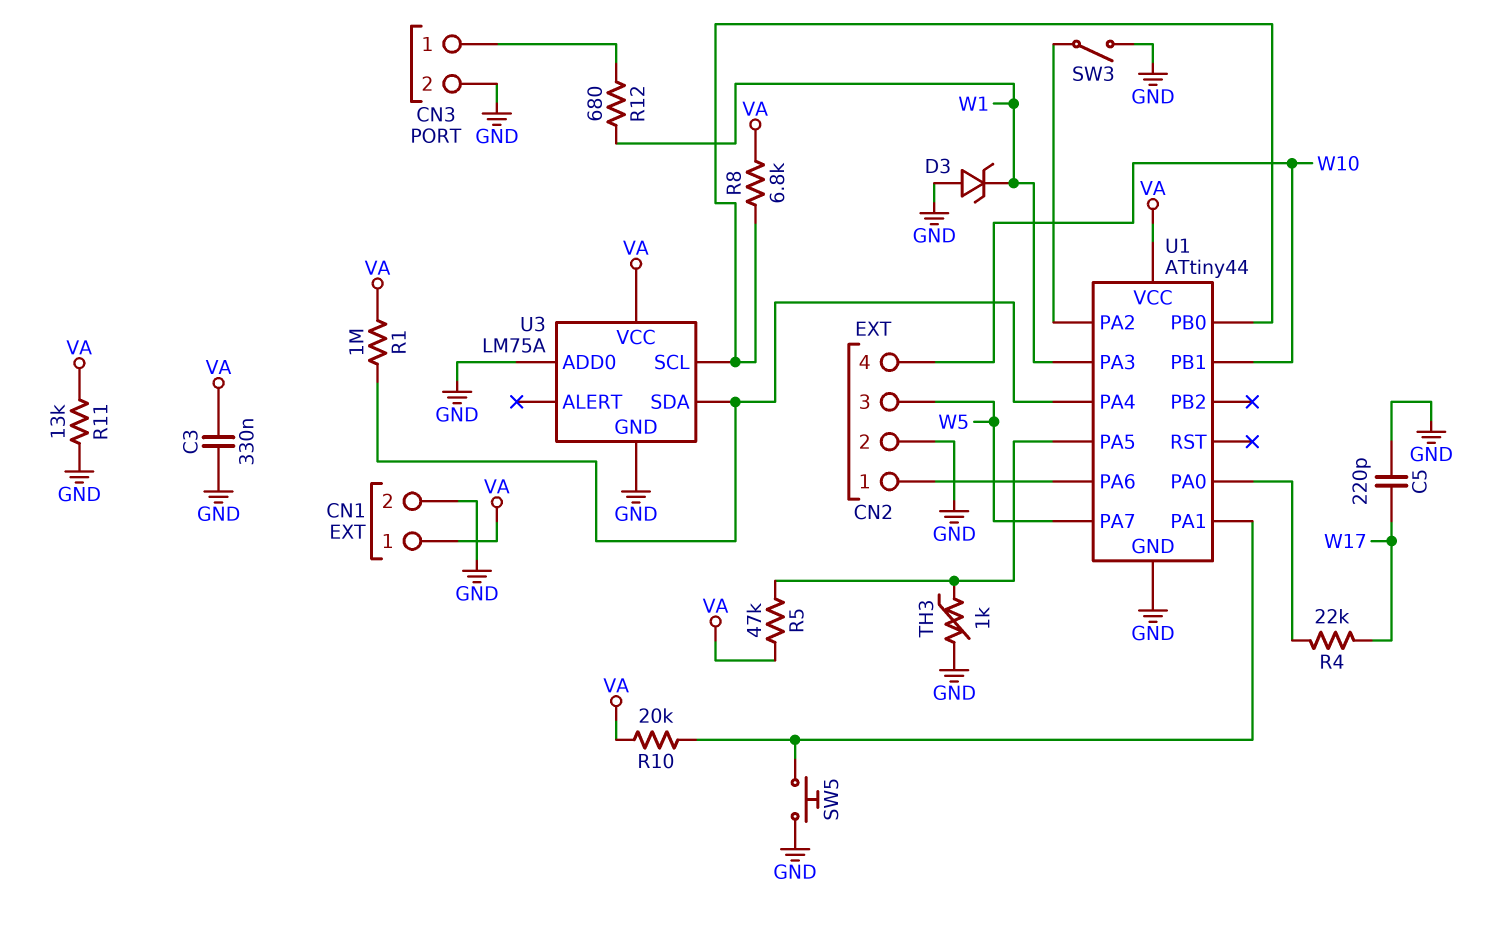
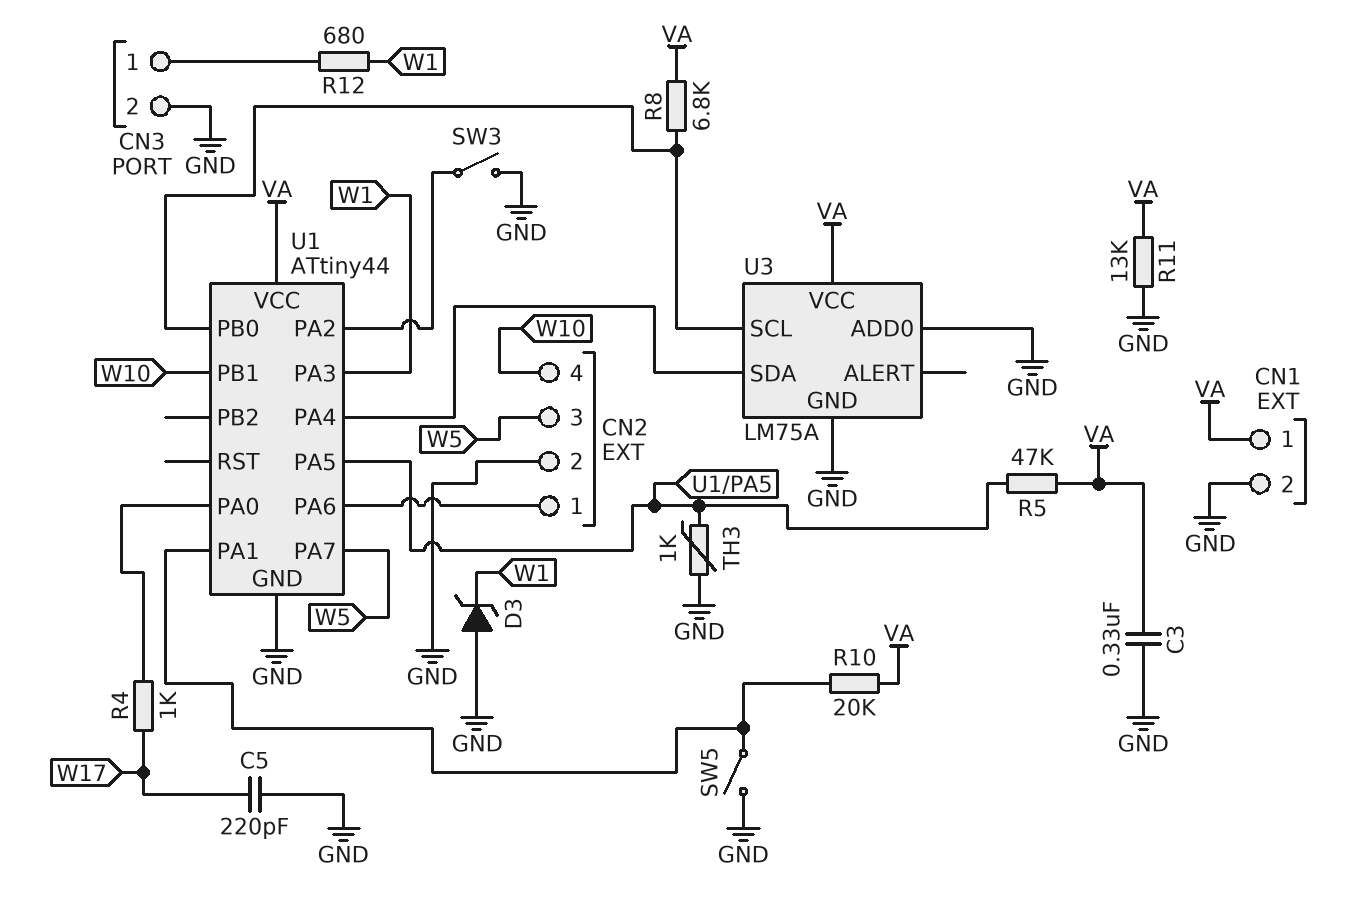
R1: 1M (U1/PA4, VA) -> none
R4: 22k (U1/PA0, W17) -> 1k (U1/PA0, W17)
SW5: button (GND, U1/PA1) -> switch (GND, U1/PA1)

